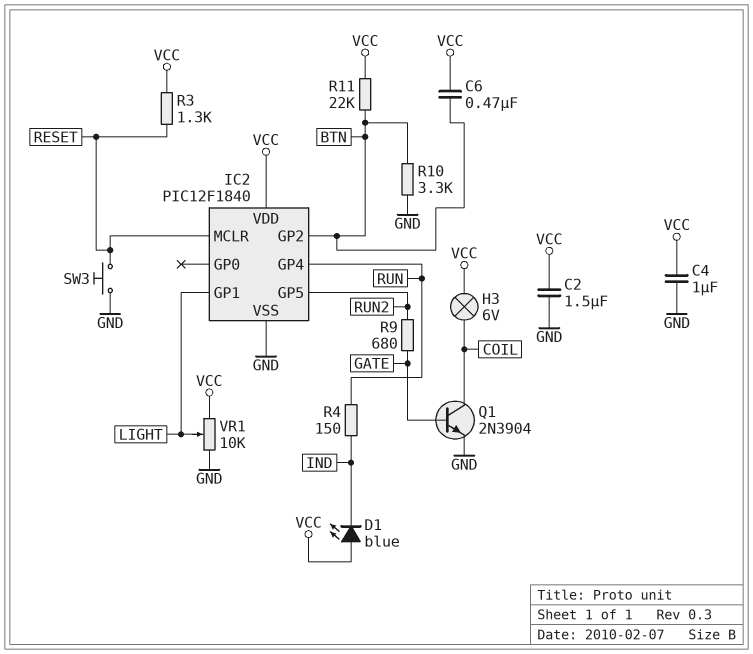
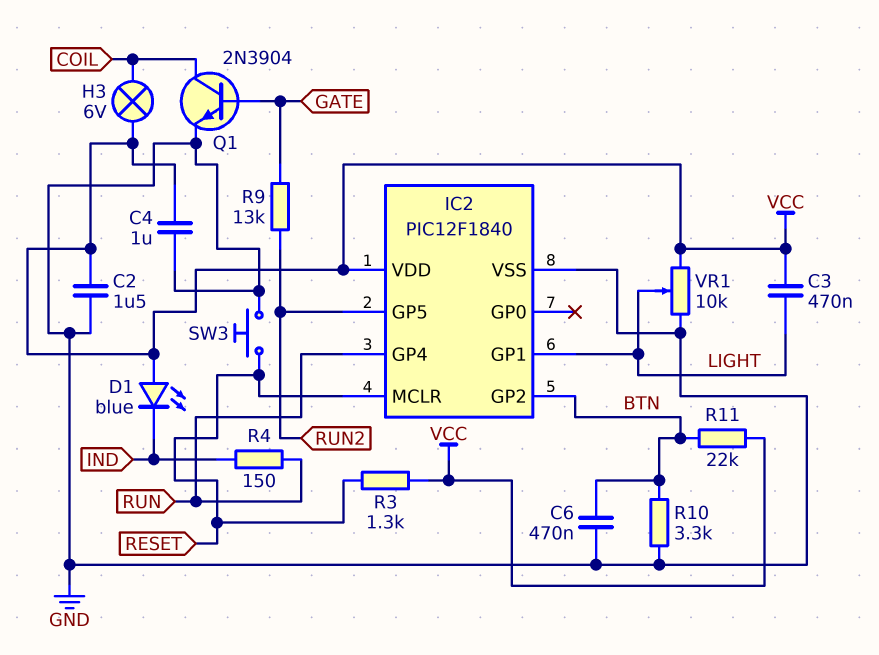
C3: none -> 470nF (LIGHT, VCC)
C6: 470nF (BTN, VCC) -> 470nF (BTN, GND)
R9: 680 (GATE, RUN2) -> 13k (GATE, RUN2)

